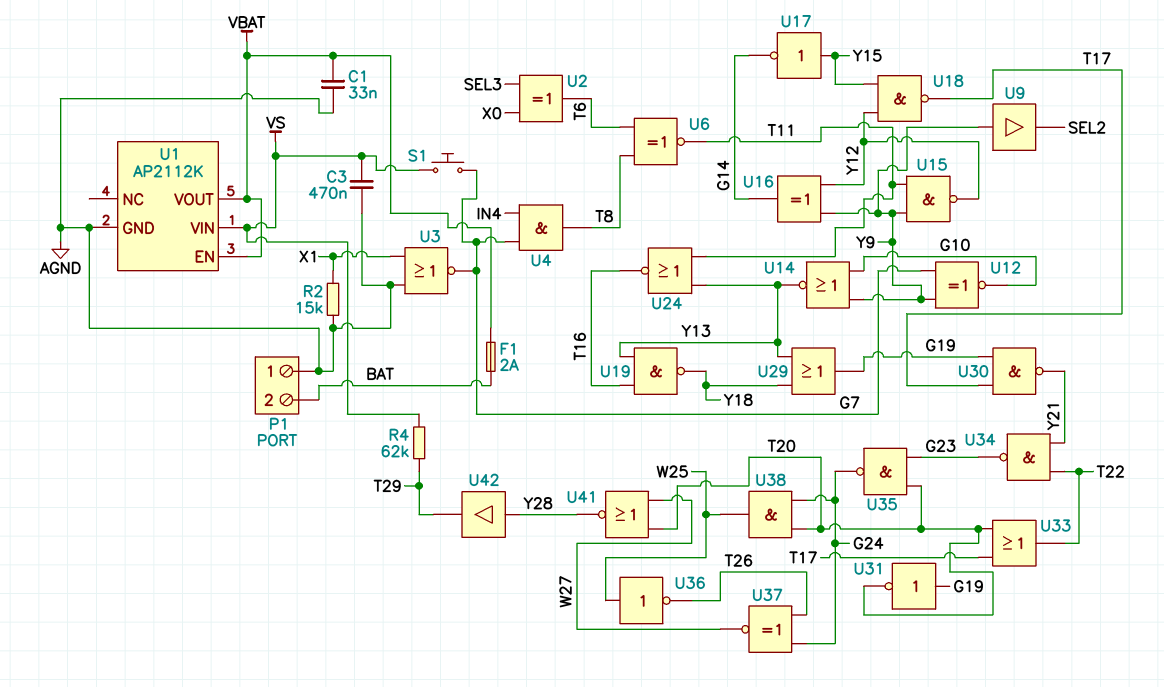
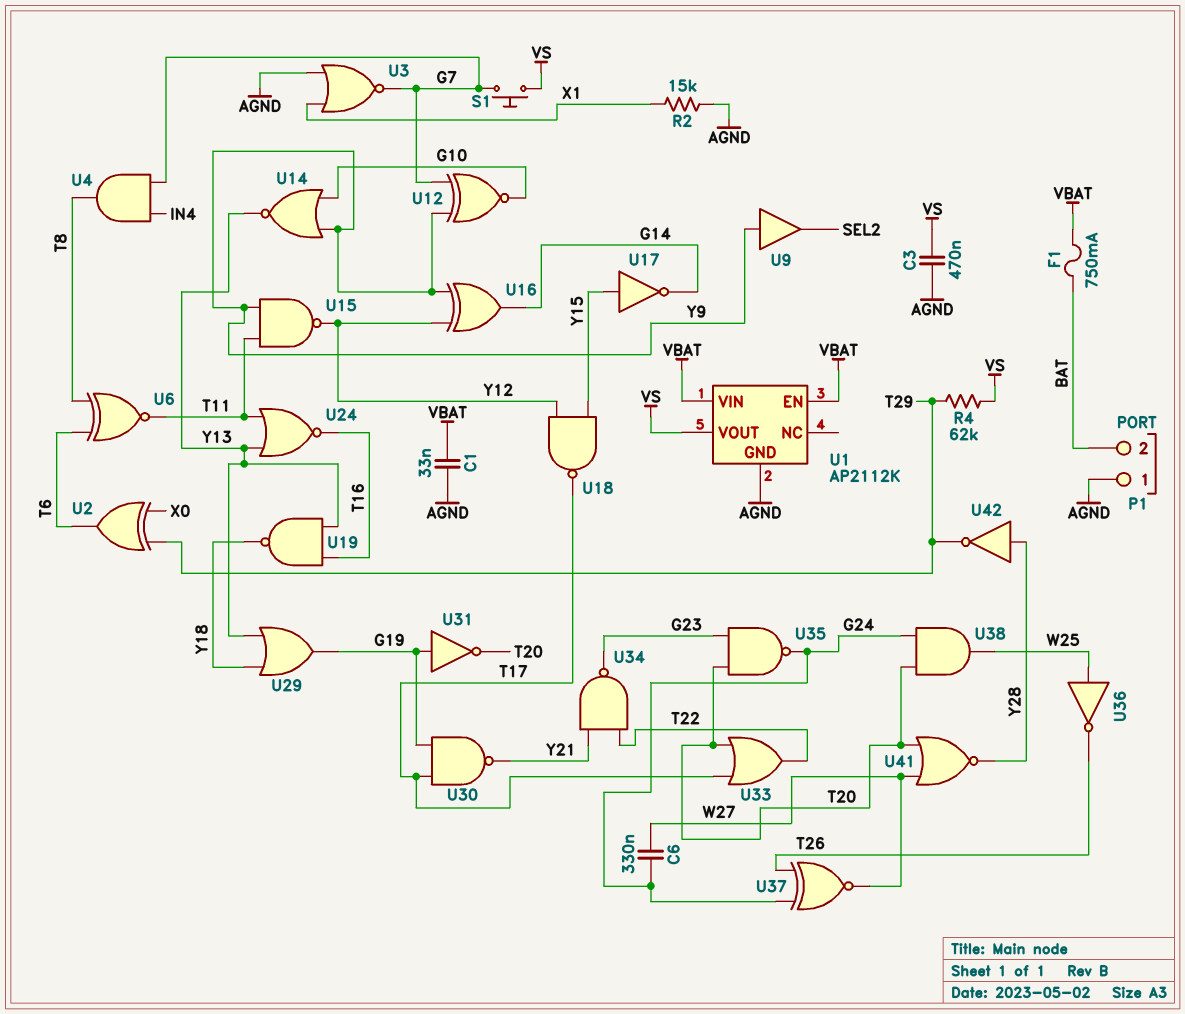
C6: none -> 330nF (G24, W27)
F1: 2A (BAT, VBAT) -> 750mA (BAT, VBAT)
U1 pin VIN: VS -> VBAT
U1 pin VOUT: VBAT -> VS
U2: XOR (in SEL3, in X0, out T6) -> XOR (in T29, in X0, out T6)
U42: buffer (in Y28, out T29) -> NOT (in Y28, out T29)

